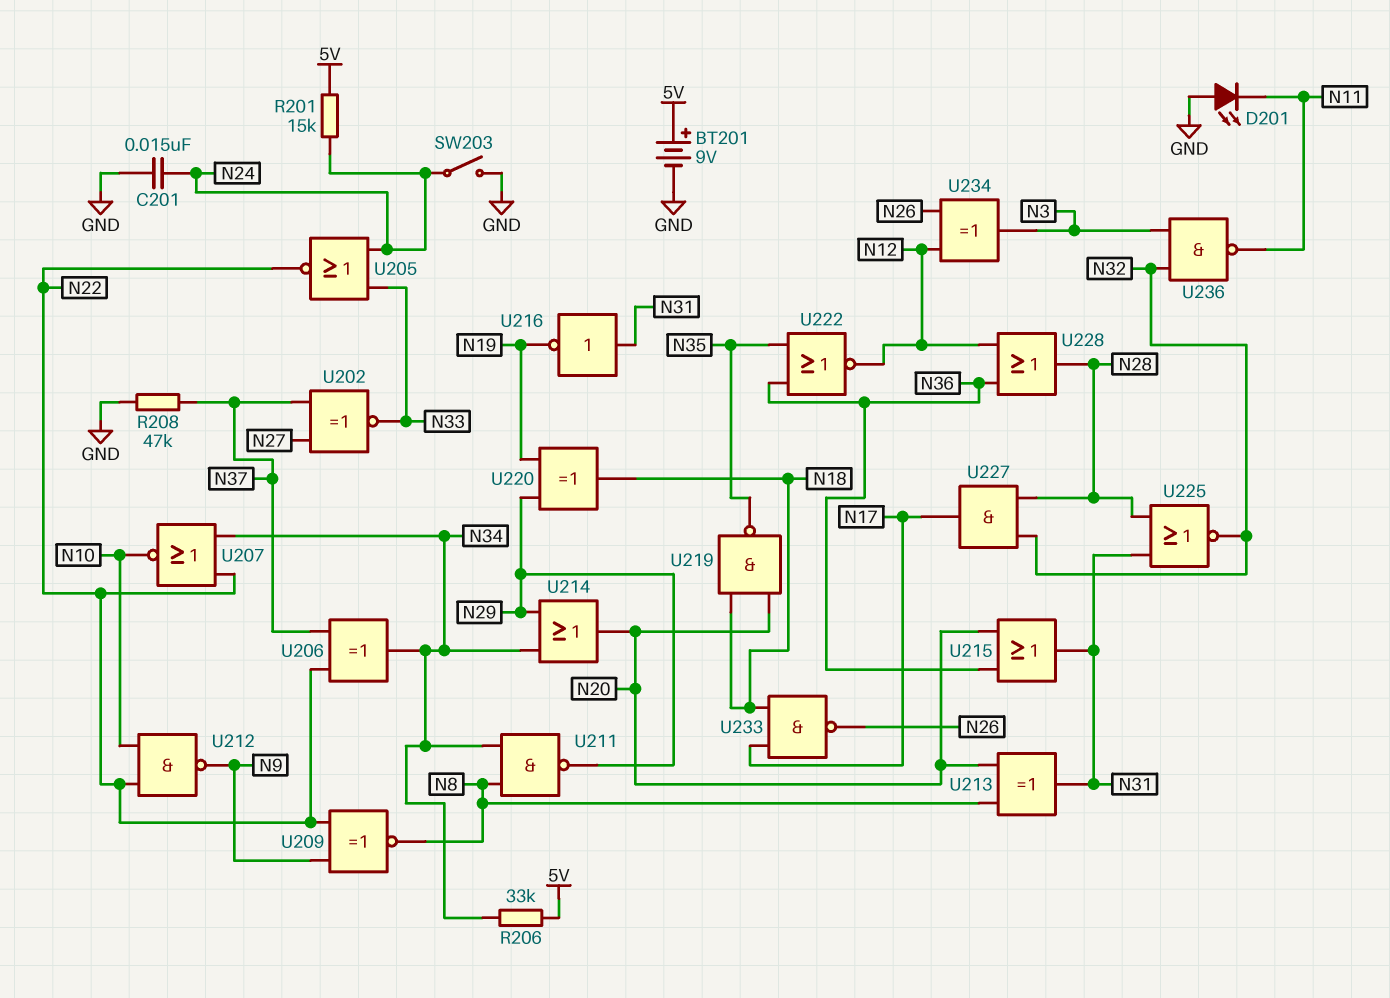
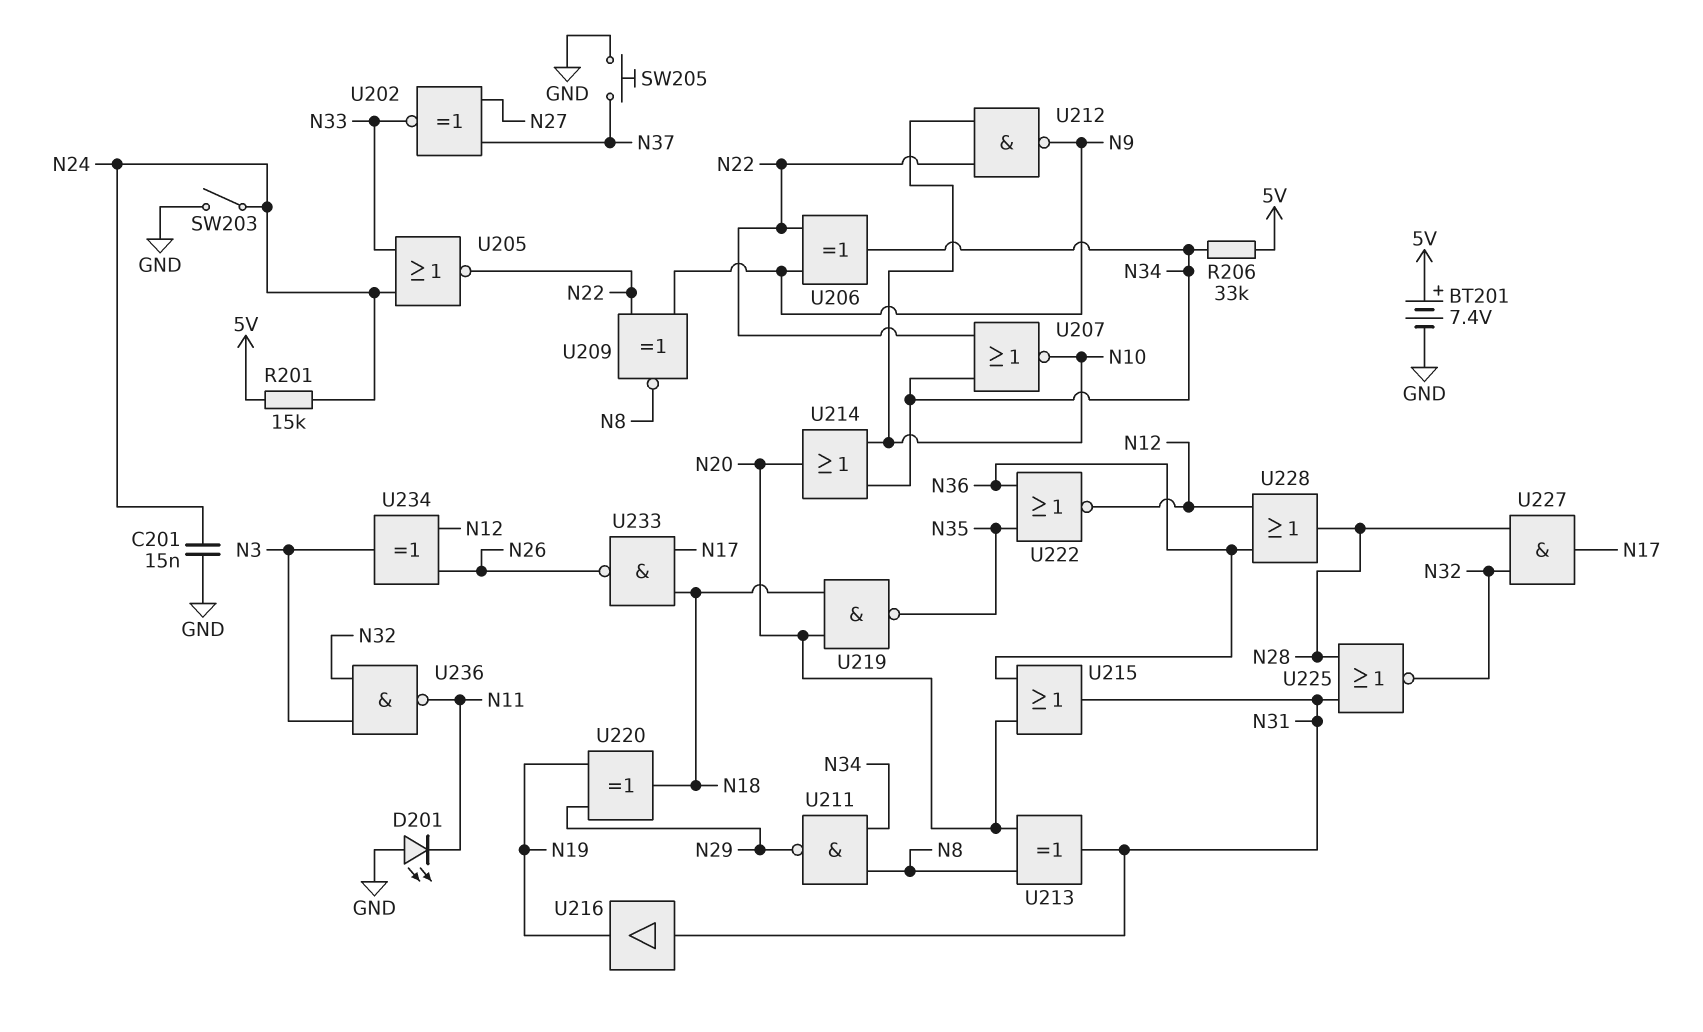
BT201: 9V (plus 5V, minus GND) -> 7.4V (plus 5V, minus GND)
R208: 47k (GND, N37) -> none
SW205: none -> button (GND, N37)
U206: XOR (in N22, in N37, out N34) -> XOR (in N9, in N22, out N34)
U214: OR (in N29, in N34, out N20) -> OR (in N10, in N34, out N20)
U216: NOT (in N31, out N19) -> buffer (in N31, out N19)

